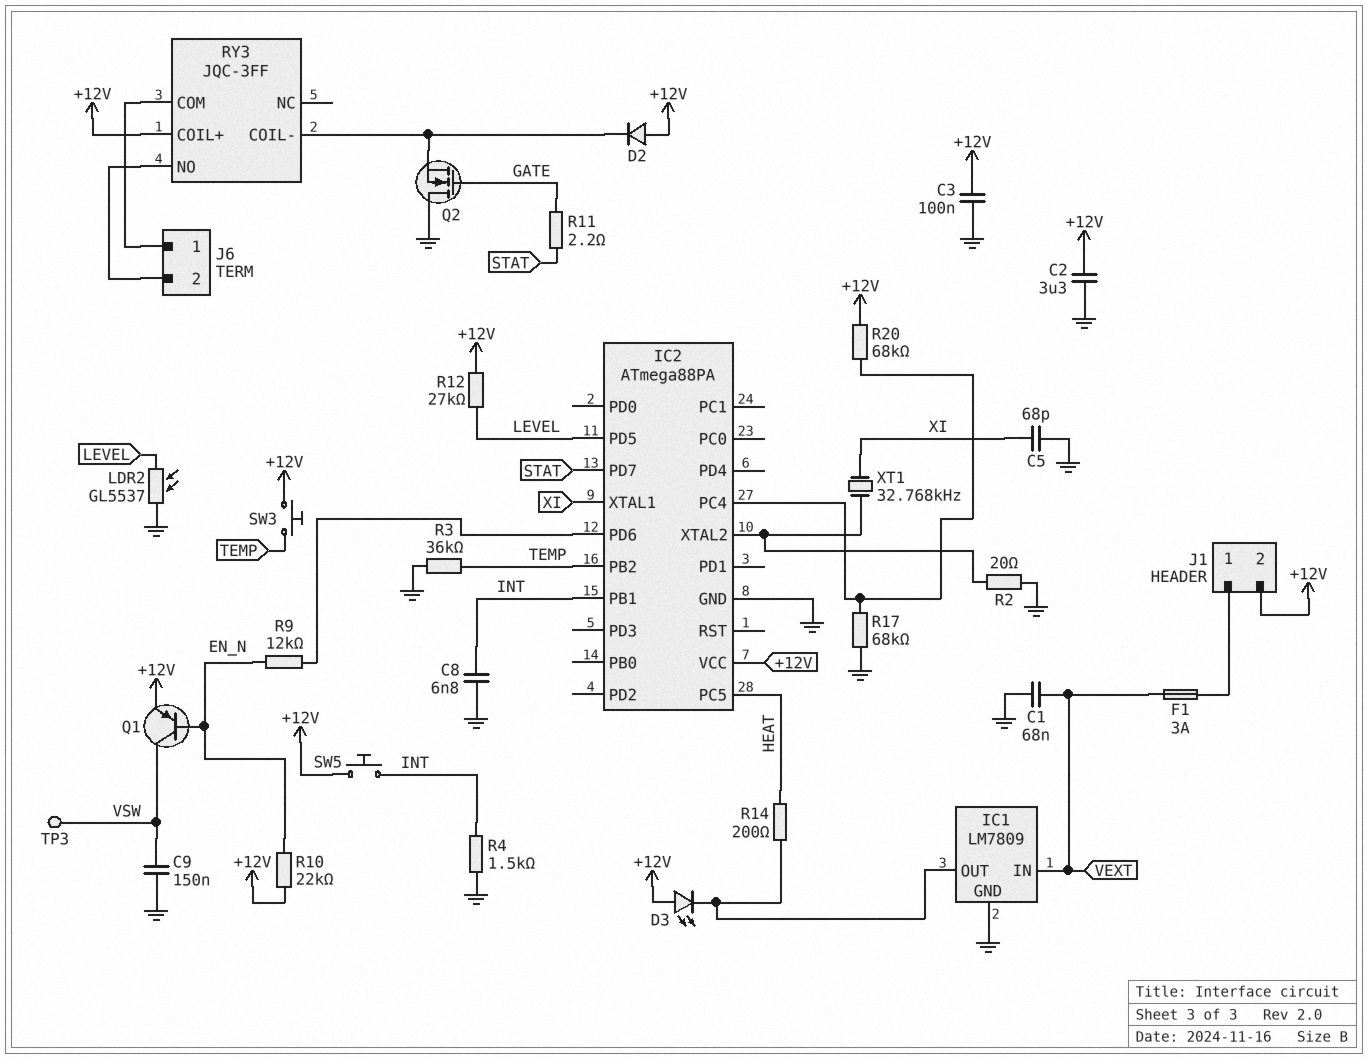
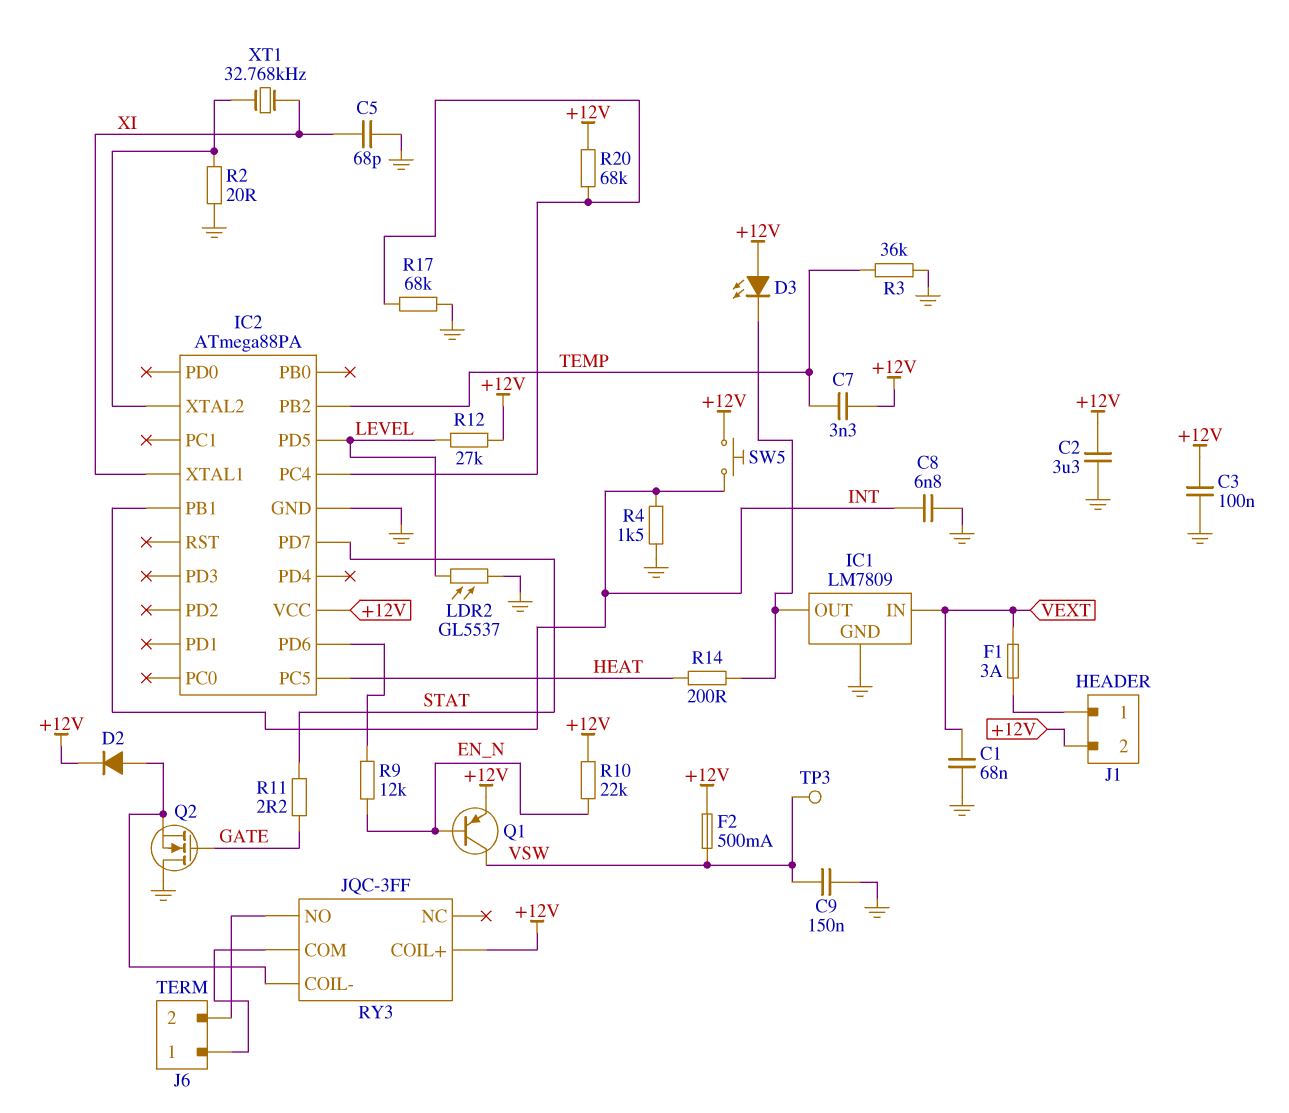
C7: none -> 3.3nF (+12V, TEMP)
D2: diode (A +12V, K RY3/COIL-) -> diode (A RY3/COIL-, K +12V)
F2: none -> 500mA (+12V, VSW)
SW3: button (+12V, TEMP) -> none

